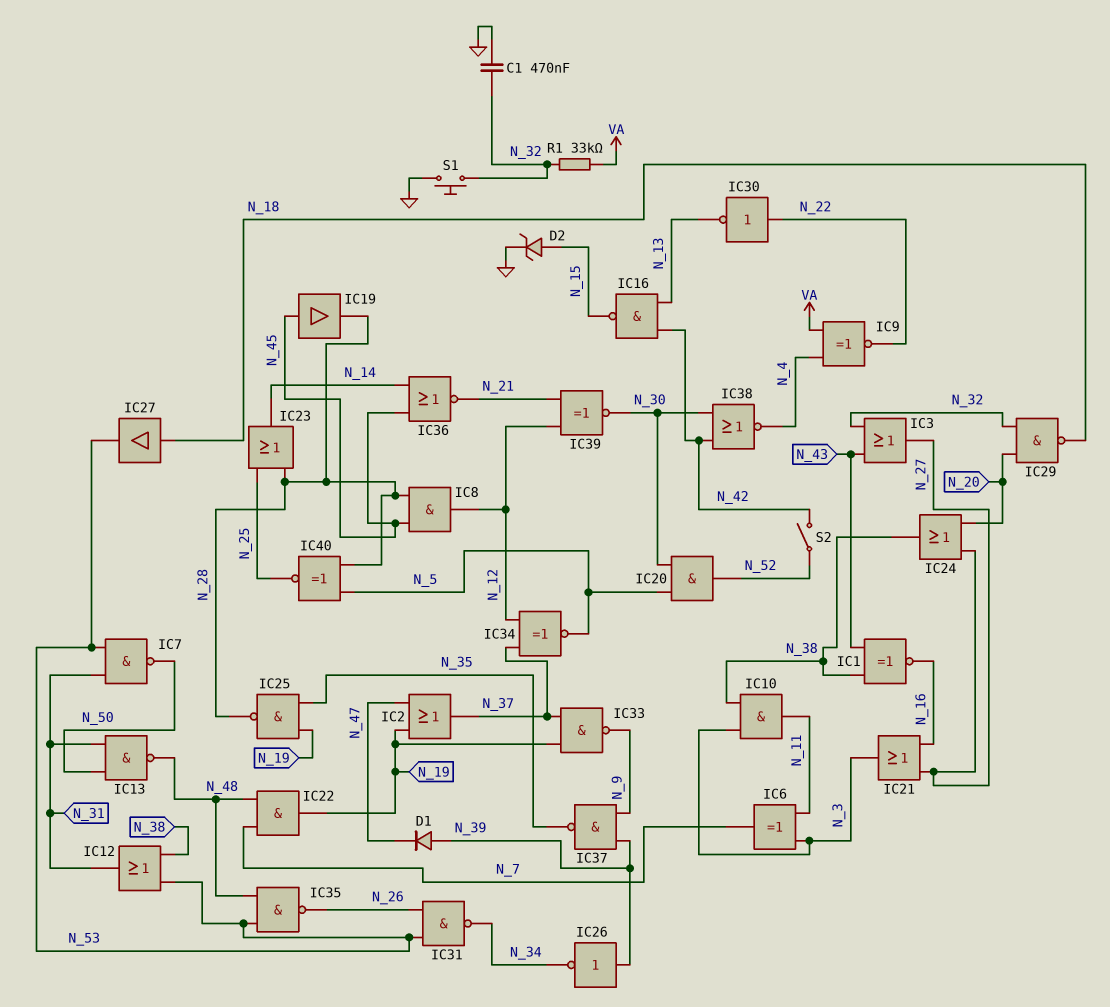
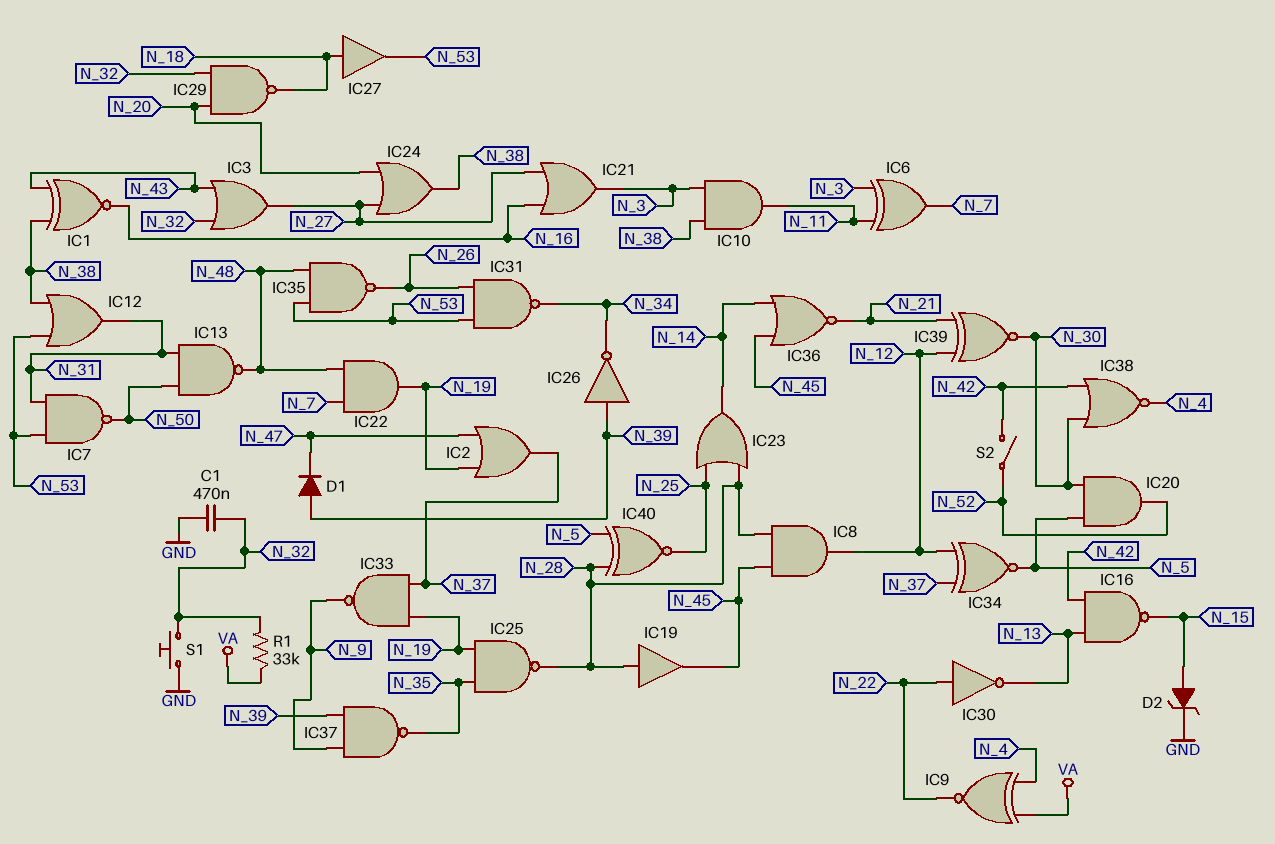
IC19: buffer (in N_45, out N_28) -> buffer (in N_28, out N_45)

